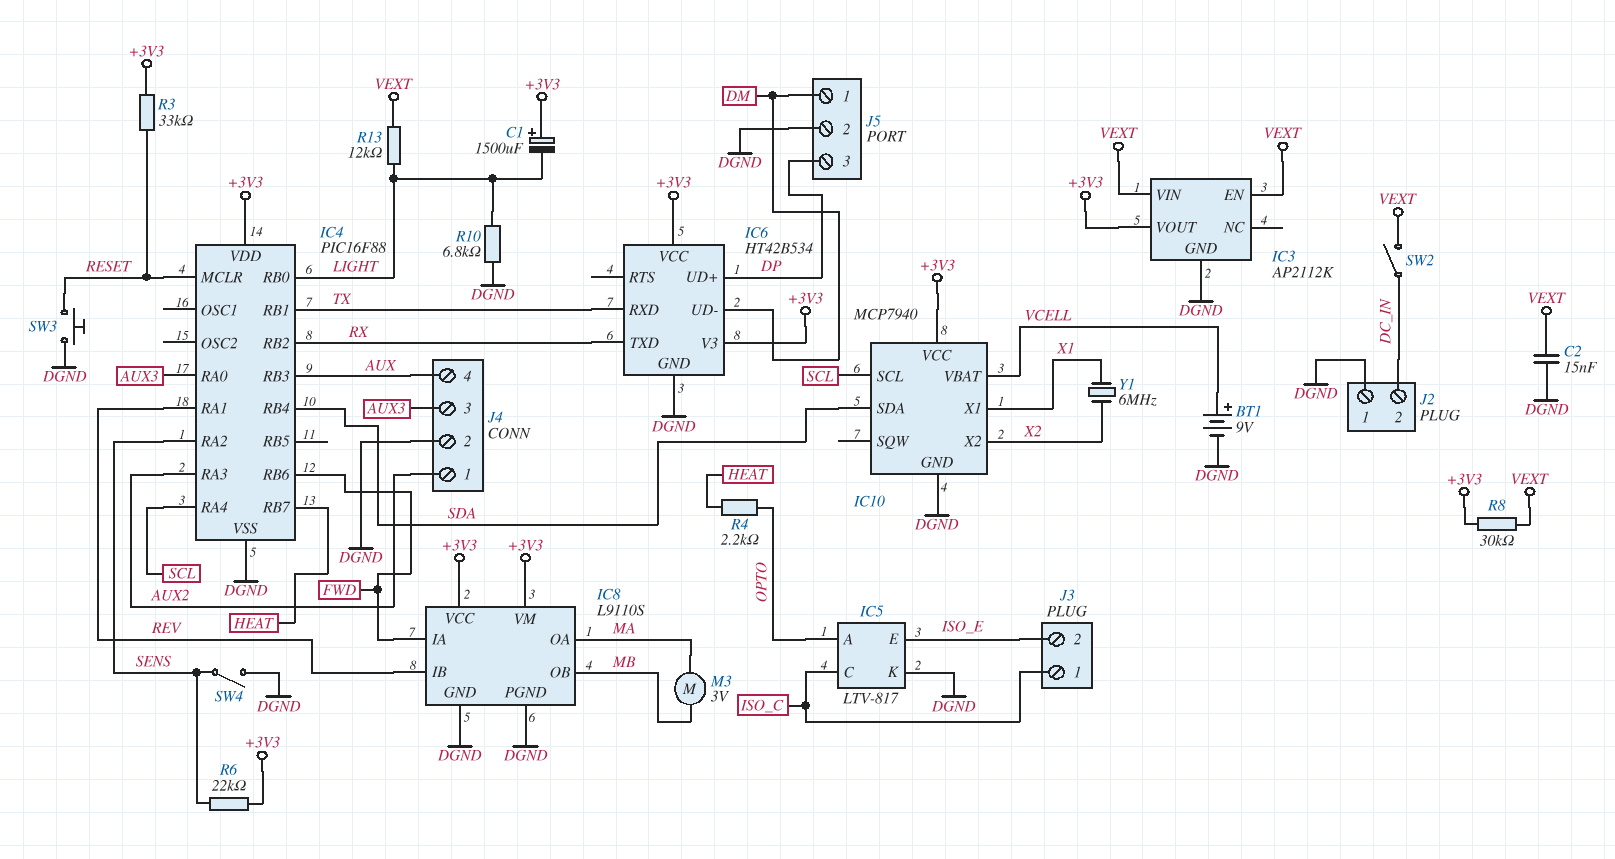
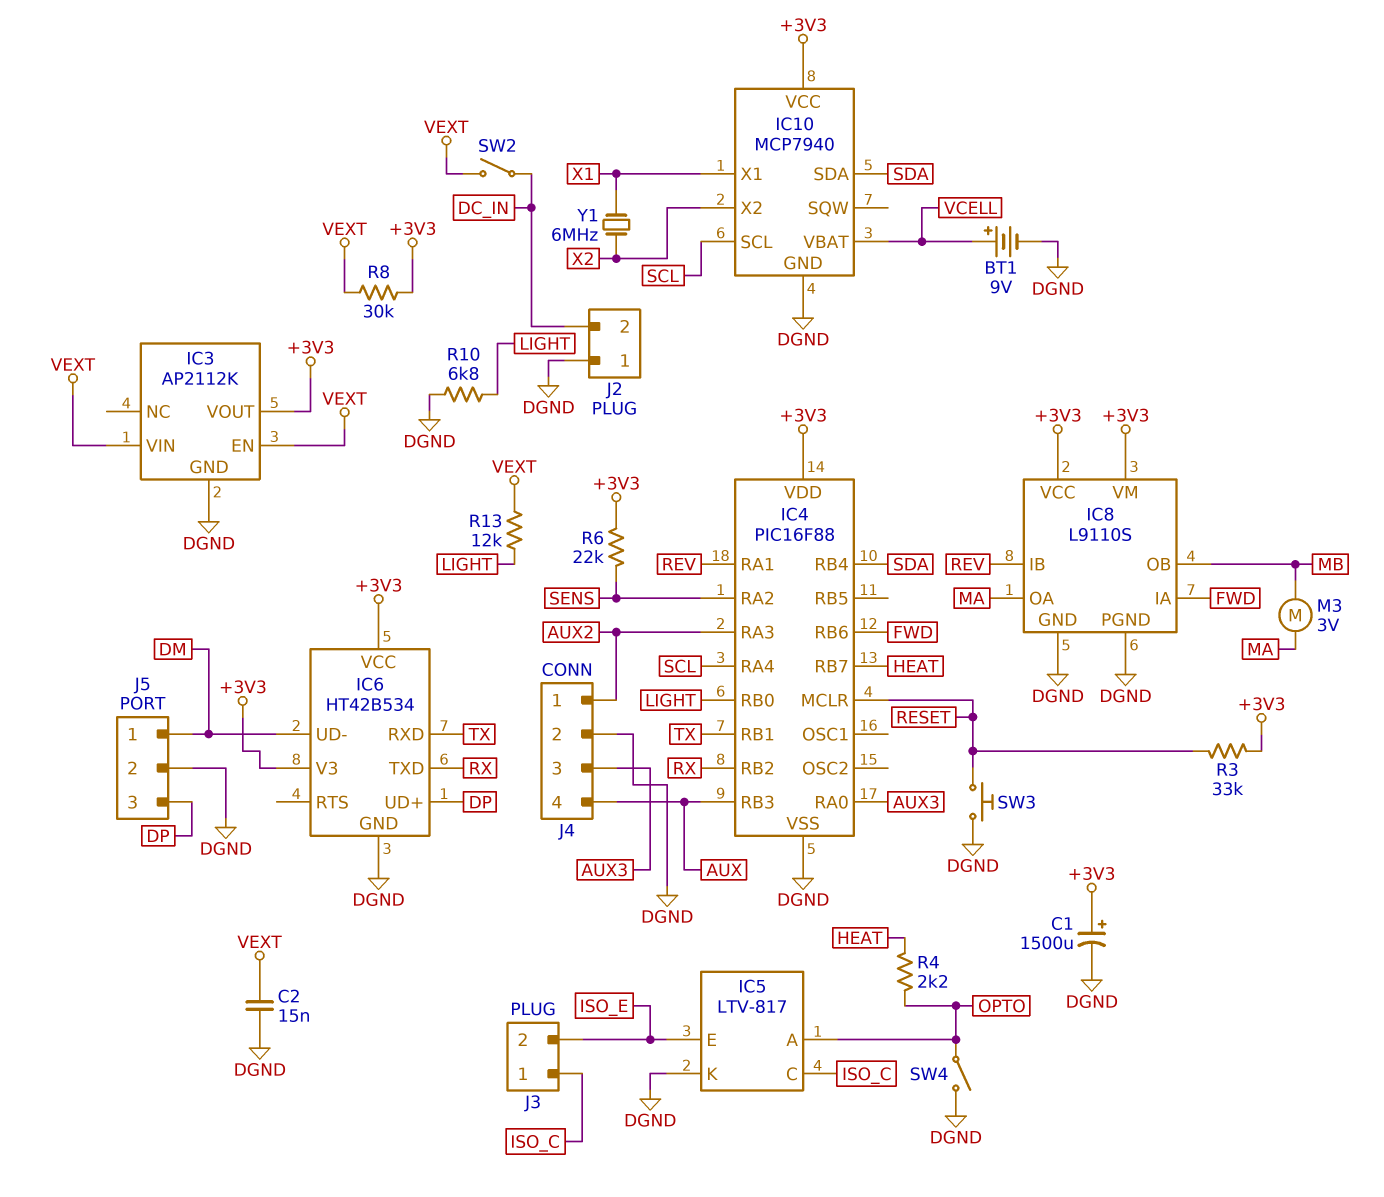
C1: 1500uF (plus +3V3, minus LIGHT) -> 1500uF (plus +3V3, minus DGND)
SW4: switch (DGND, SENS) -> switch (DGND, OPTO)

